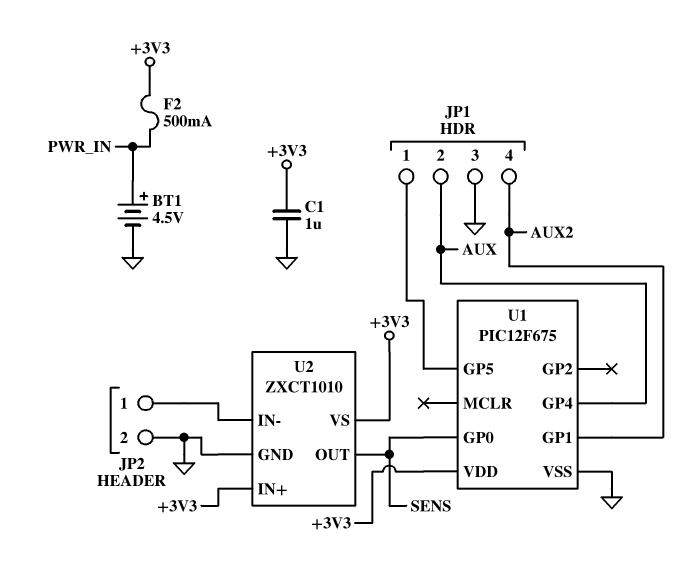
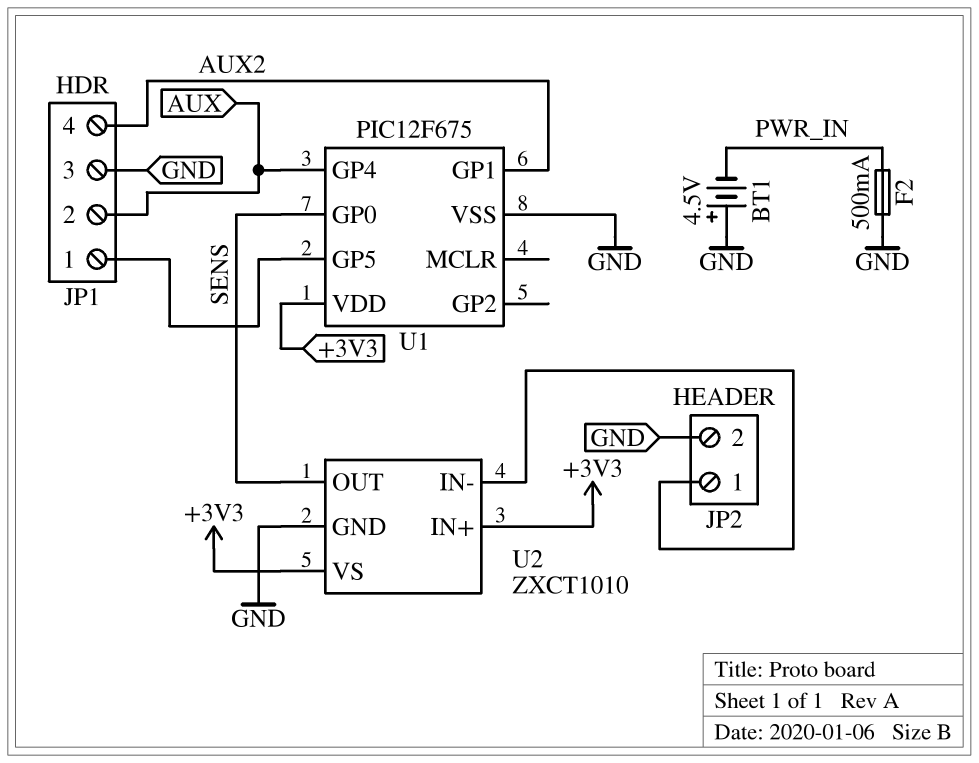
BT1: 4.5V (plus PWR_IN, minus GND) -> 4.5V (plus GND, minus PWR_IN)
C1: 1uF (+3V3, GND) -> none
F2: 500mA (+3V3, PWR_IN) -> 500mA (GND, PWR_IN)

